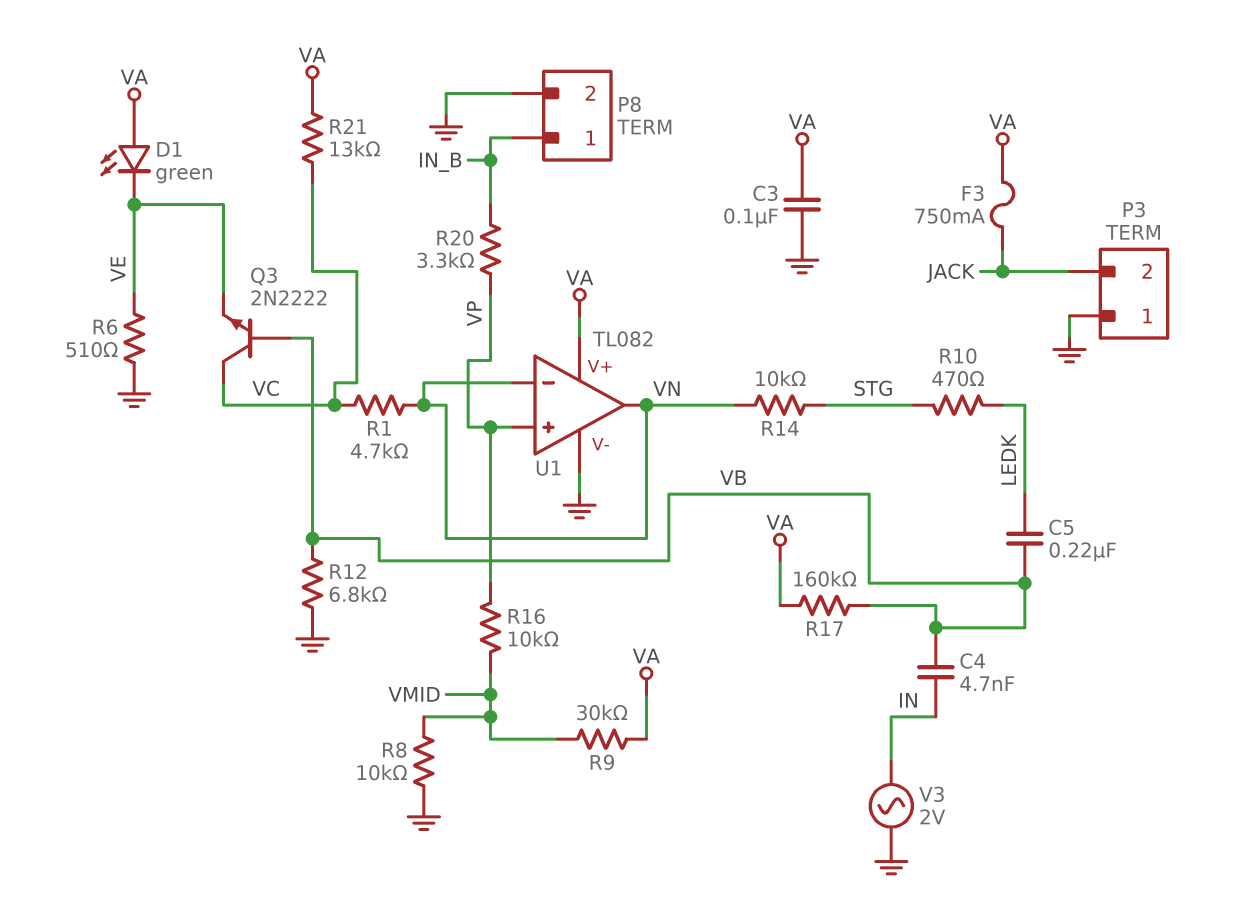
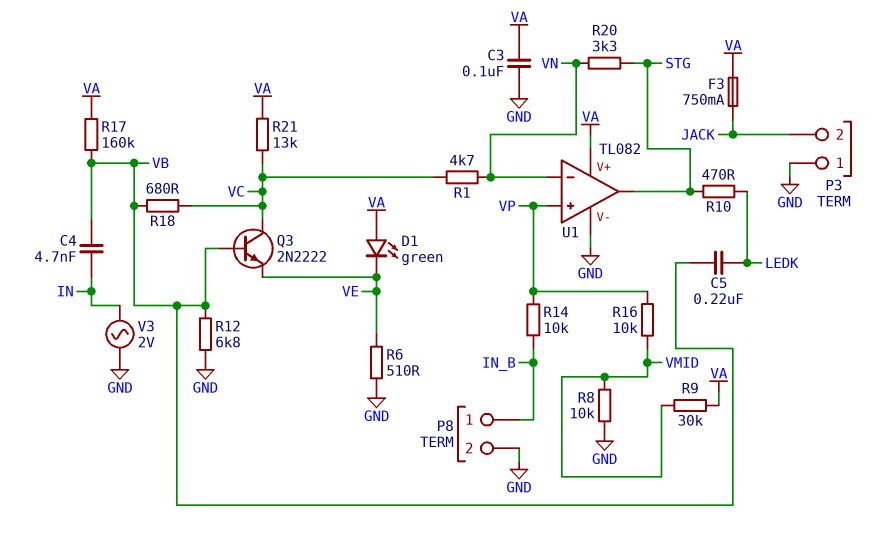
R14: 10k (STG, VN) -> 10k (IN_B, VP)
R18: none -> 680 (VB, VC)
R20: 3.3k (IN_B, VP) -> 3.3k (STG, VN)
U1 pin out: VN -> STG

